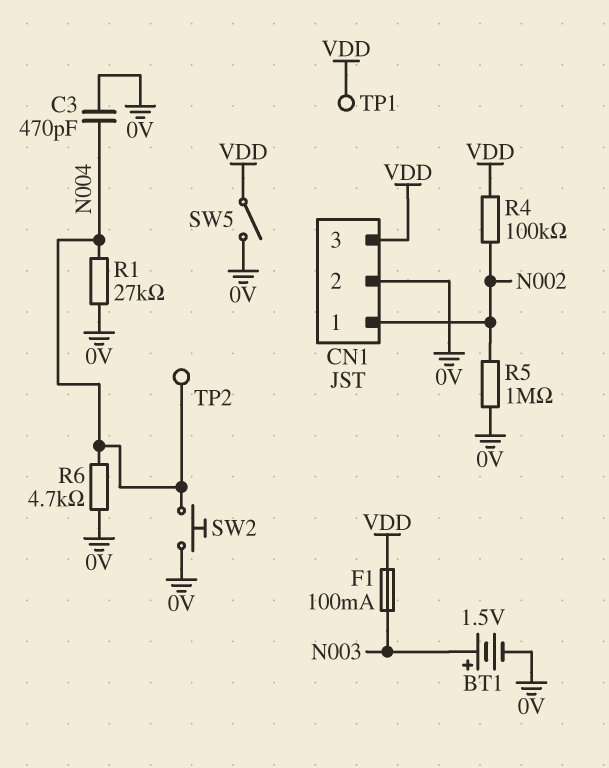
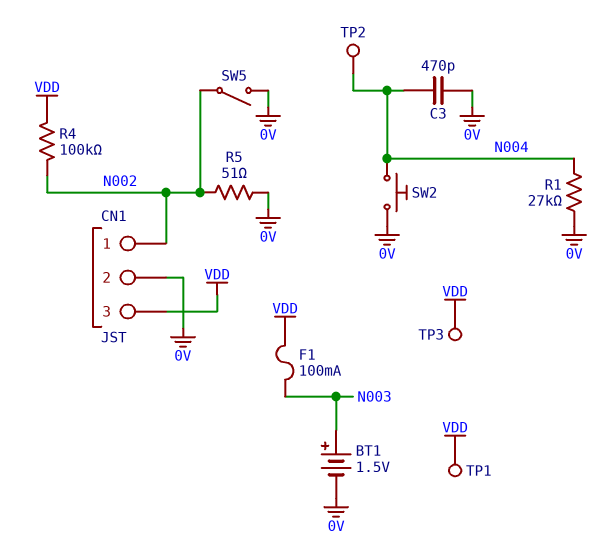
R5: 1M (0V, N002) -> 51 (0V, N002)
R6: 4.7k (0V, N004) -> none
SW5: switch (0V, VDD) -> switch (0V, N002)
TP3: none -> test point (VDD)

